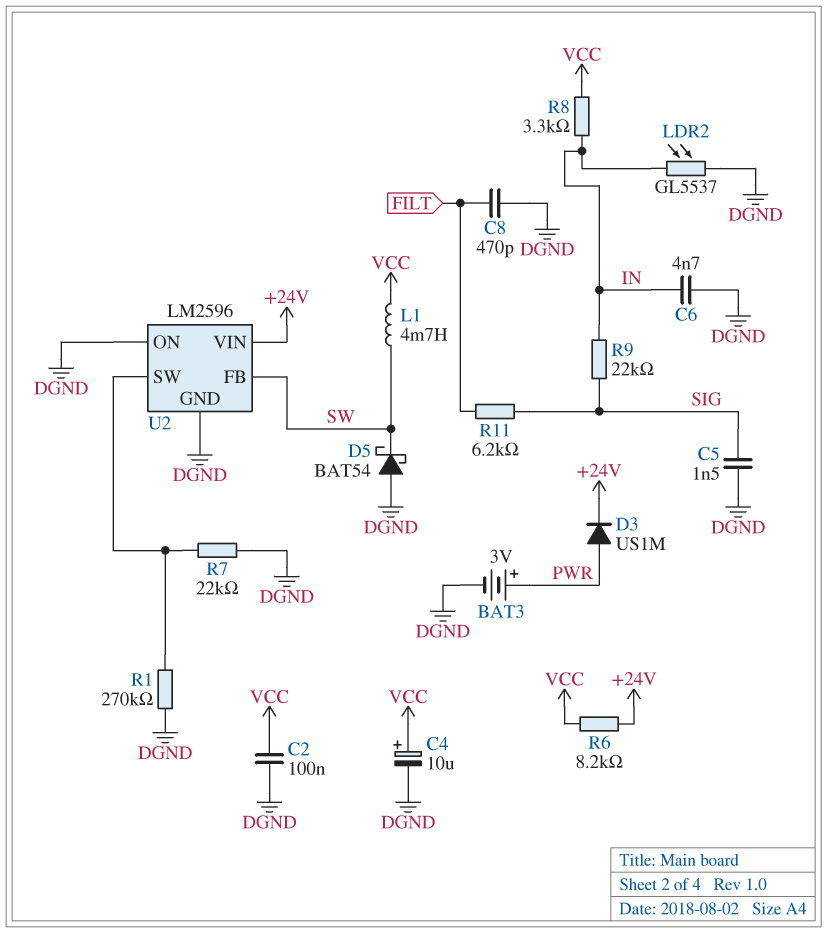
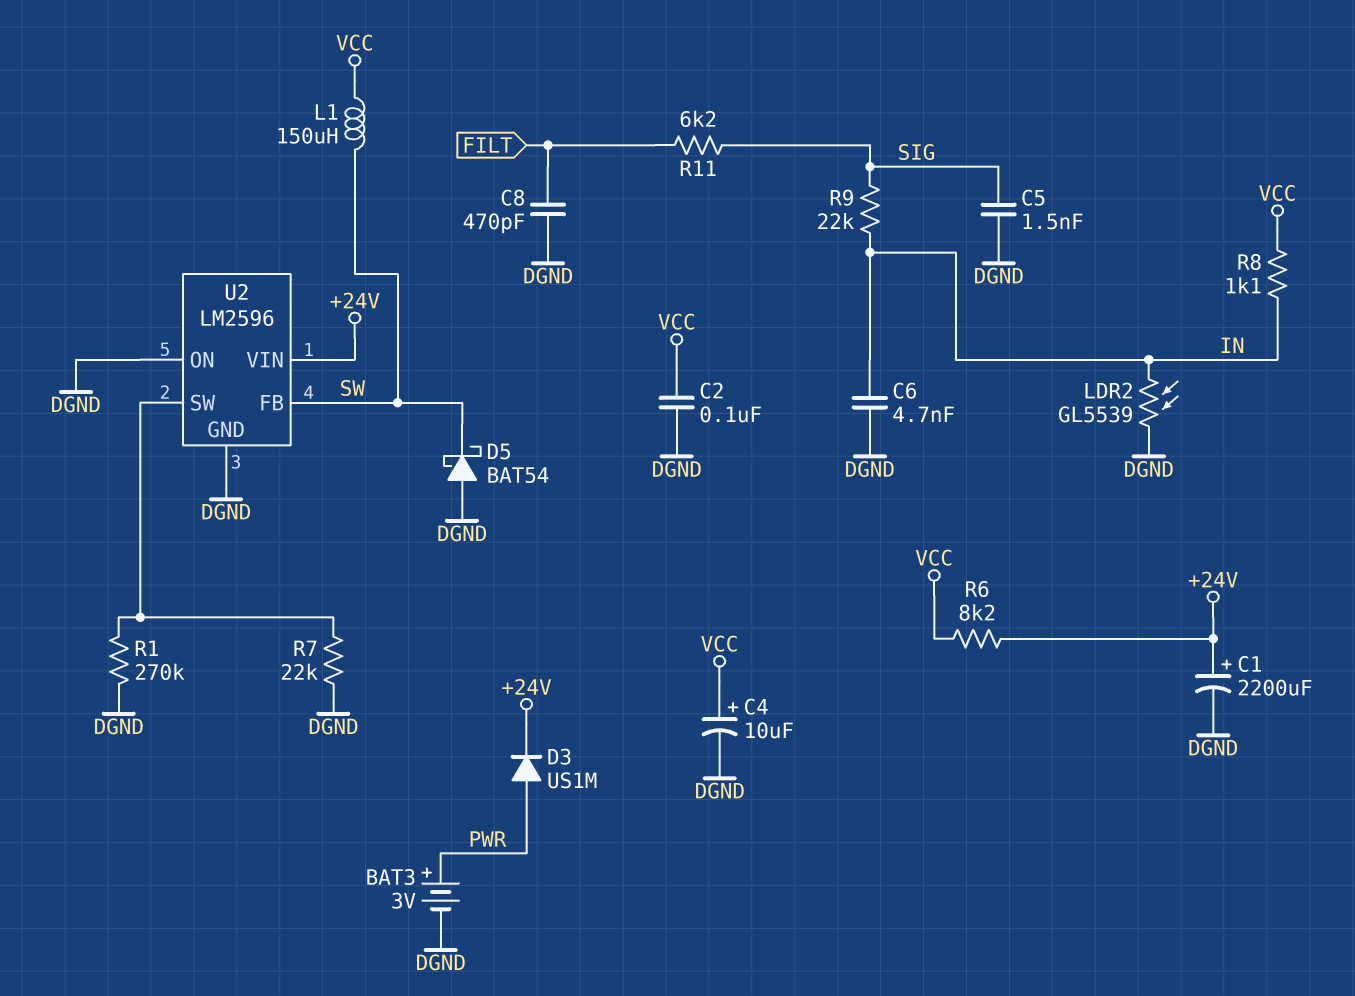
C1: none -> 2200uF (plus +24V, minus DGND)
L1: 4.7mH (SW, VCC) -> 150uH (SW, VCC)
LDR2: GL5537 (DGND, IN) -> GL5539 (DGND, IN)
R8: 3.3k (IN, VCC) -> 1.1k (IN, VCC)

